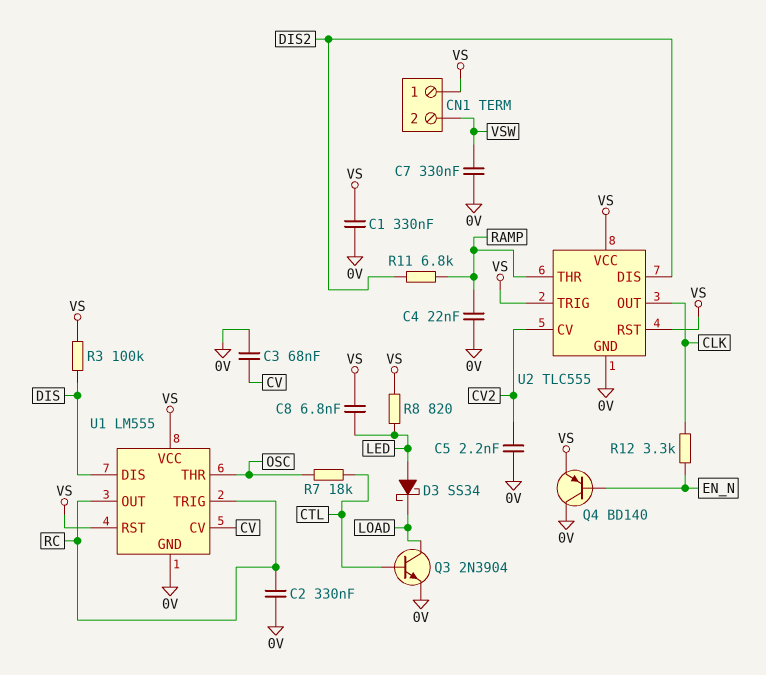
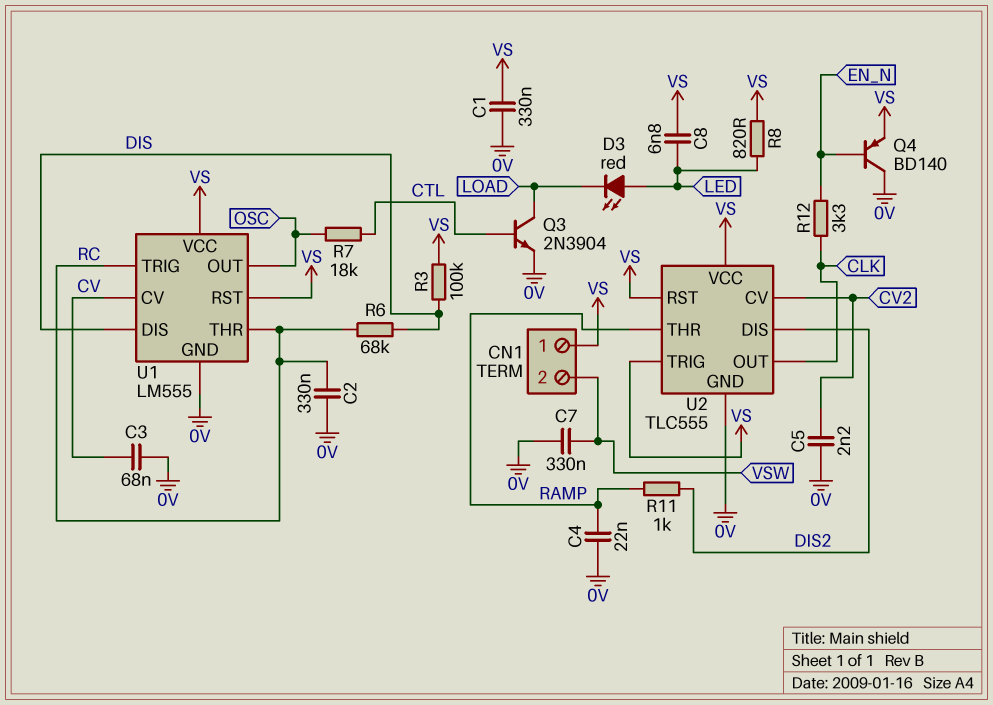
D3: schottky SS34 (A LED, K LOAD) -> LED red (A LED, K LOAD)
R6: none -> 68k (DIS, RC)
R11: 6.8k (DIS2, RAMP) -> 1k (DIS2, RAMP)
U1 pin OUT: RC -> OSC
U1 pin THR: OSC -> RC

